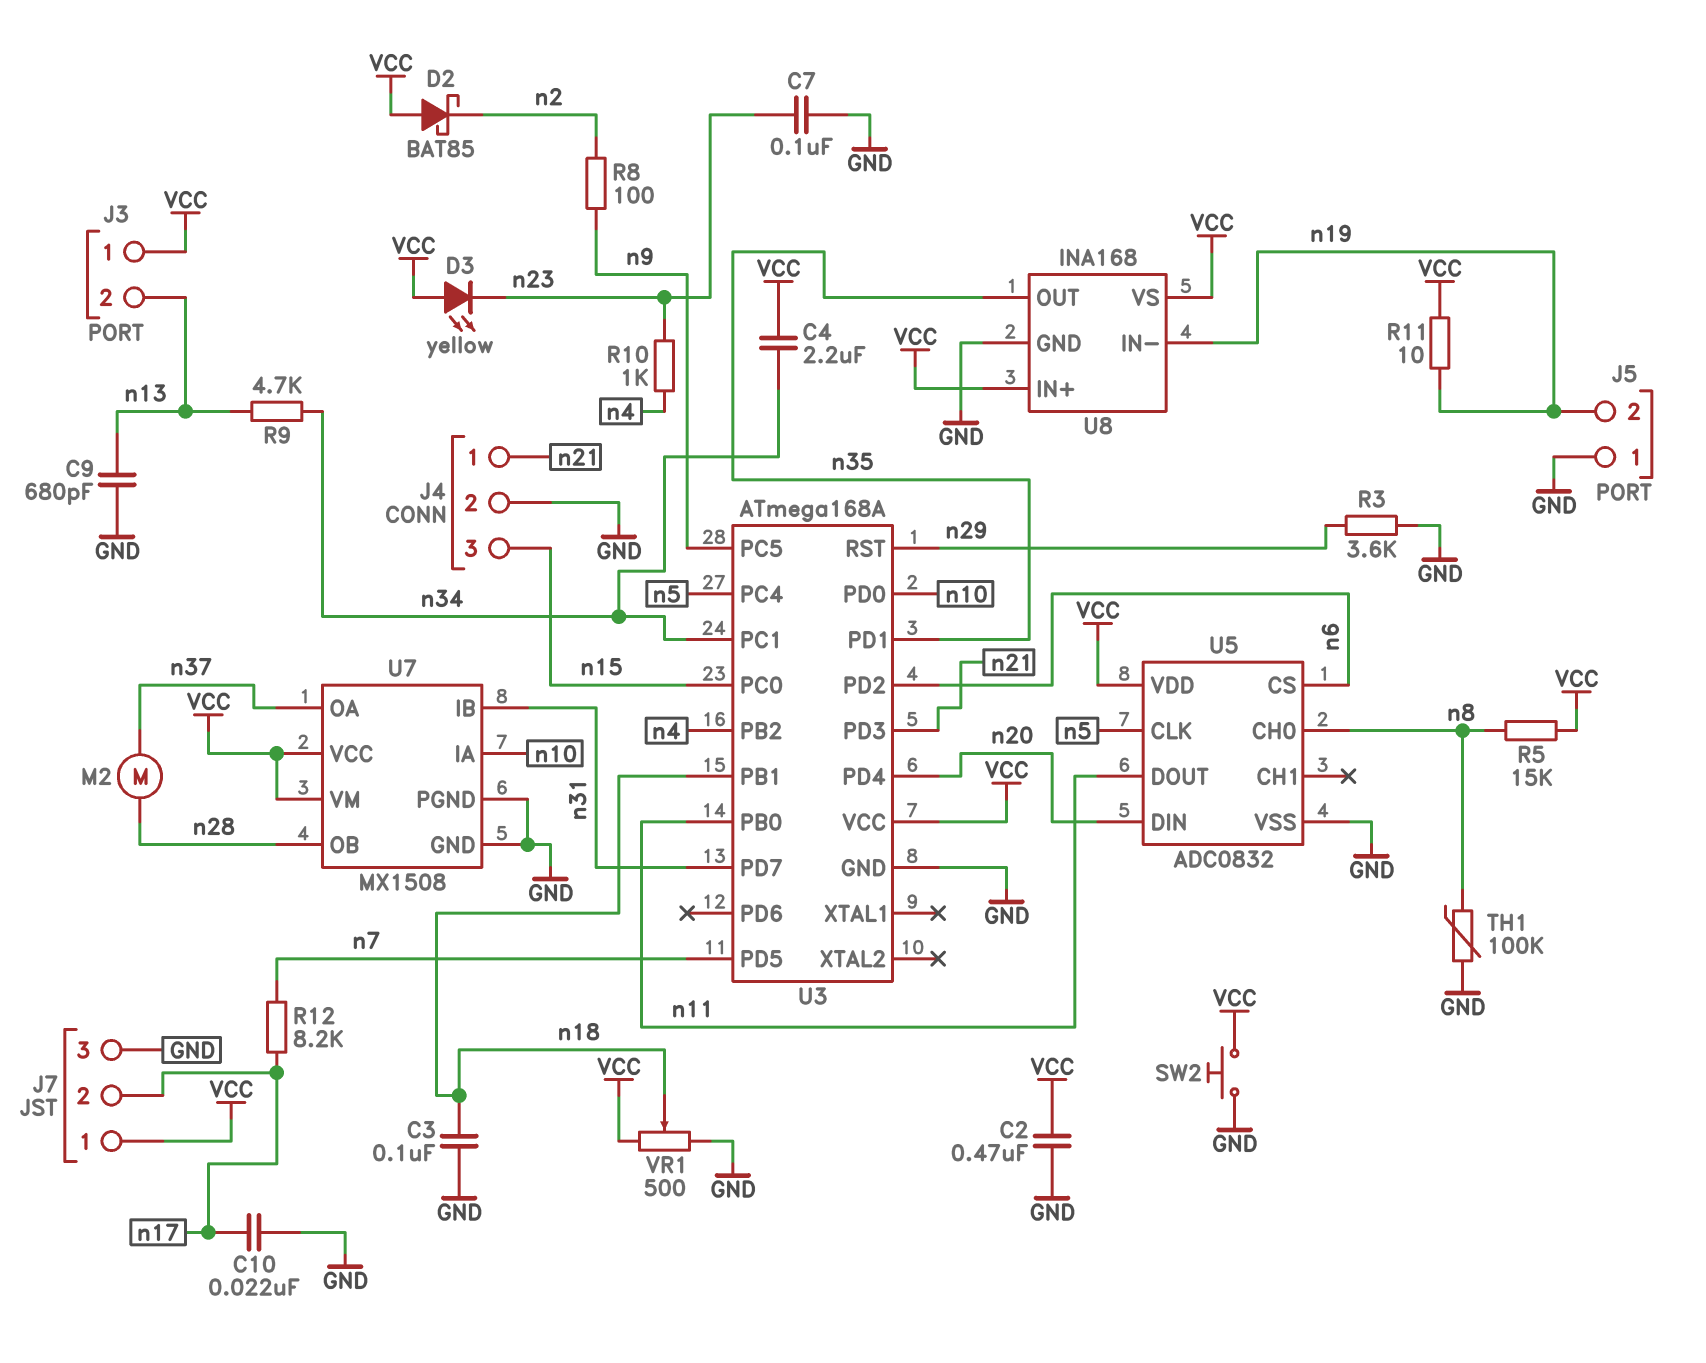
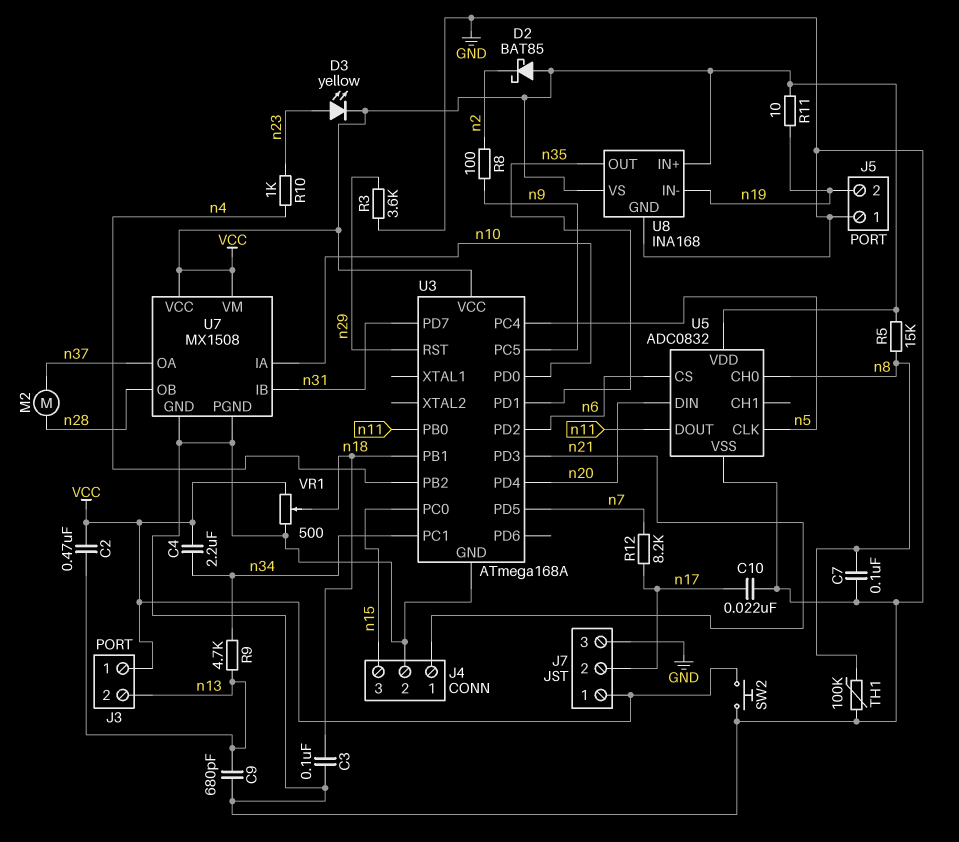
C2: 470nF (GND, VCC) -> 470nF (VCC, n13)
C7: 100nF (GND, n23) -> 100nF (GND, n8)
D3: LED yellow (A VCC, K n23) -> LED yellow (A n23, K VCC)

